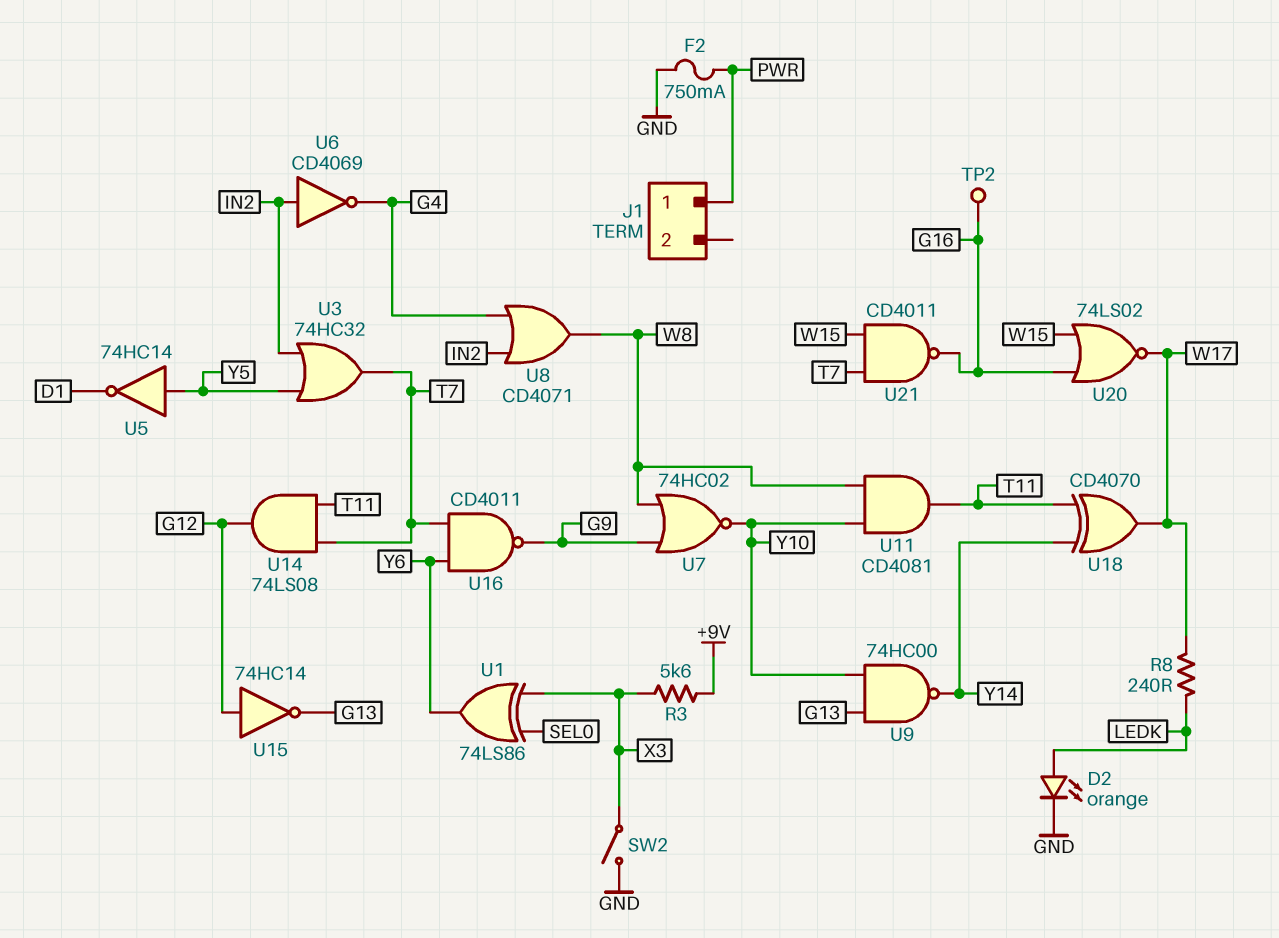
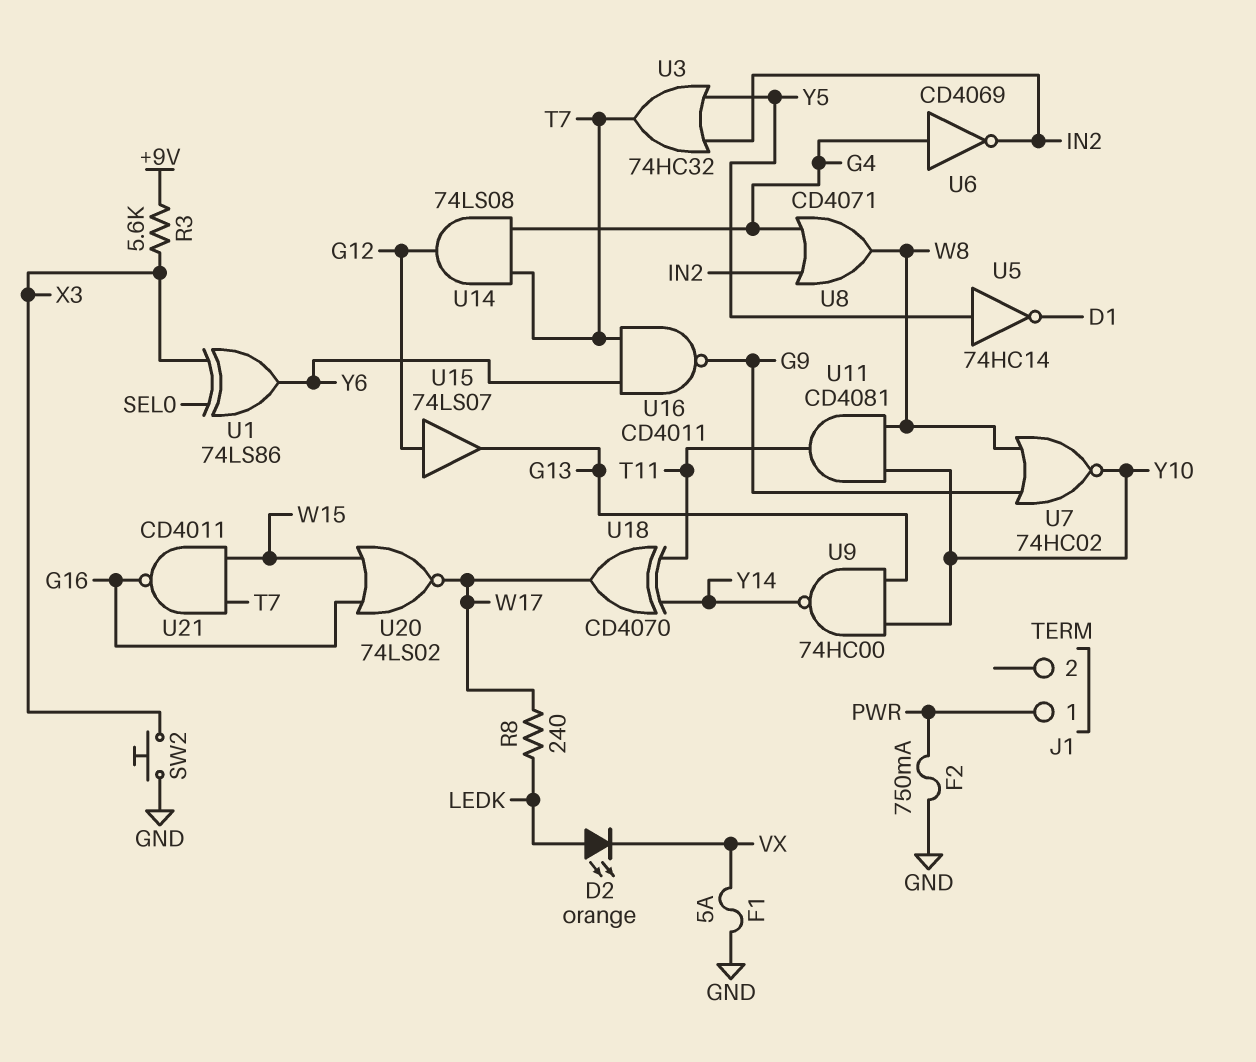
D2: LED orange (A LEDK, K GND) -> LED orange (A LEDK, K VX)
F1: none -> 5A (GND, VX)
SW2: switch (GND, X3) -> button (GND, X3)
TP2: test point (G16) -> none
U6: NOT CD4069 (in IN2, out G4) -> NOT CD4069 (in G4, out IN2)
U14: AND 74LS08 (in T7, in T11, out G12) -> AND 74LS08 (in G4, in T7, out G12)
U15: NOT 74HC14 (in G12, out G13) -> buffer 74LS07 (in G12, out G13)

